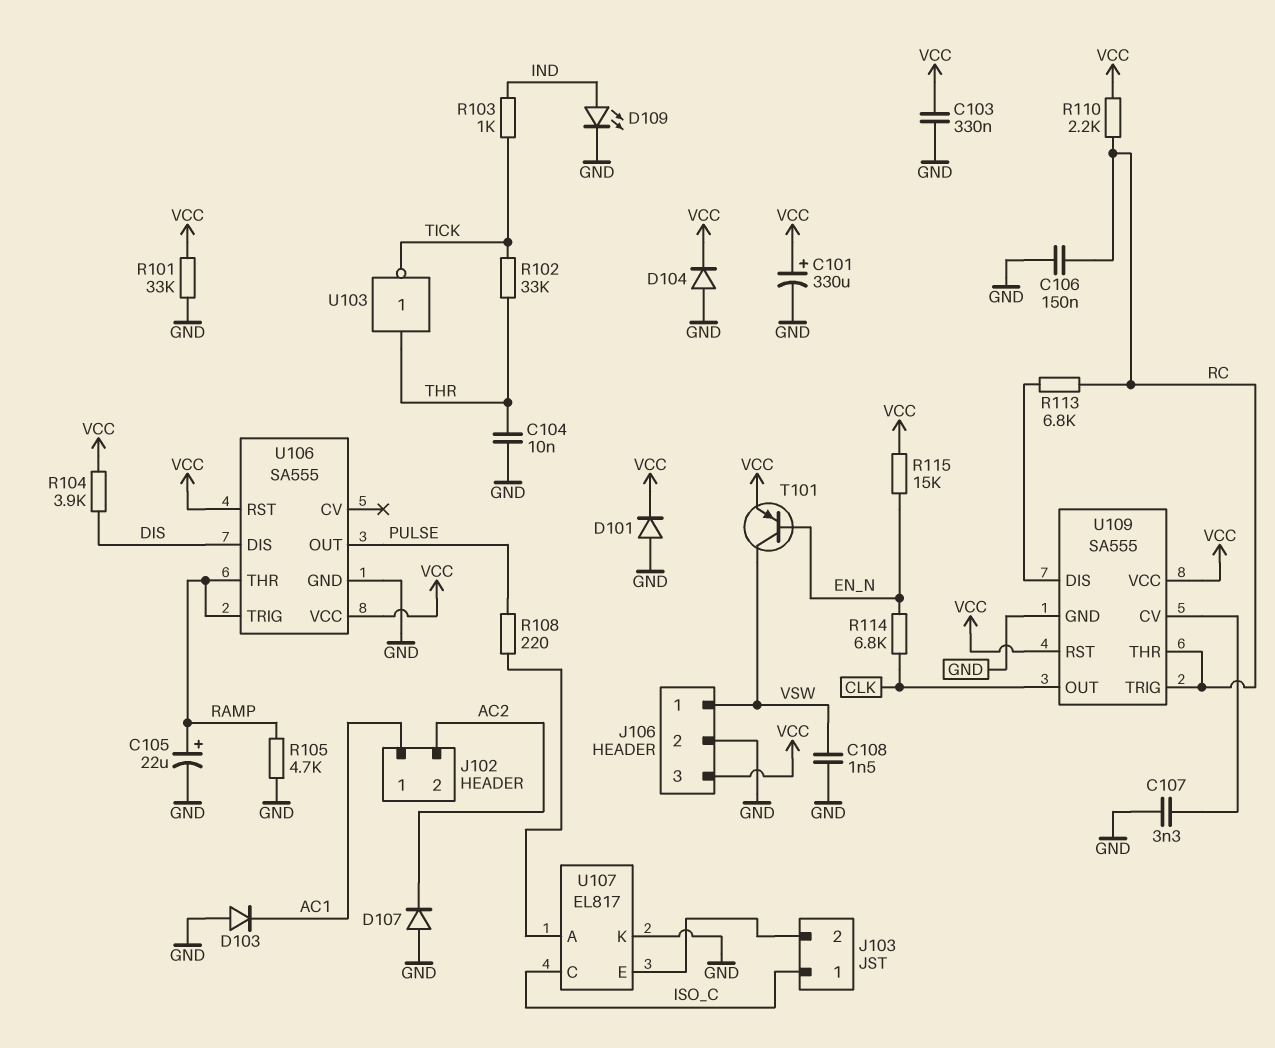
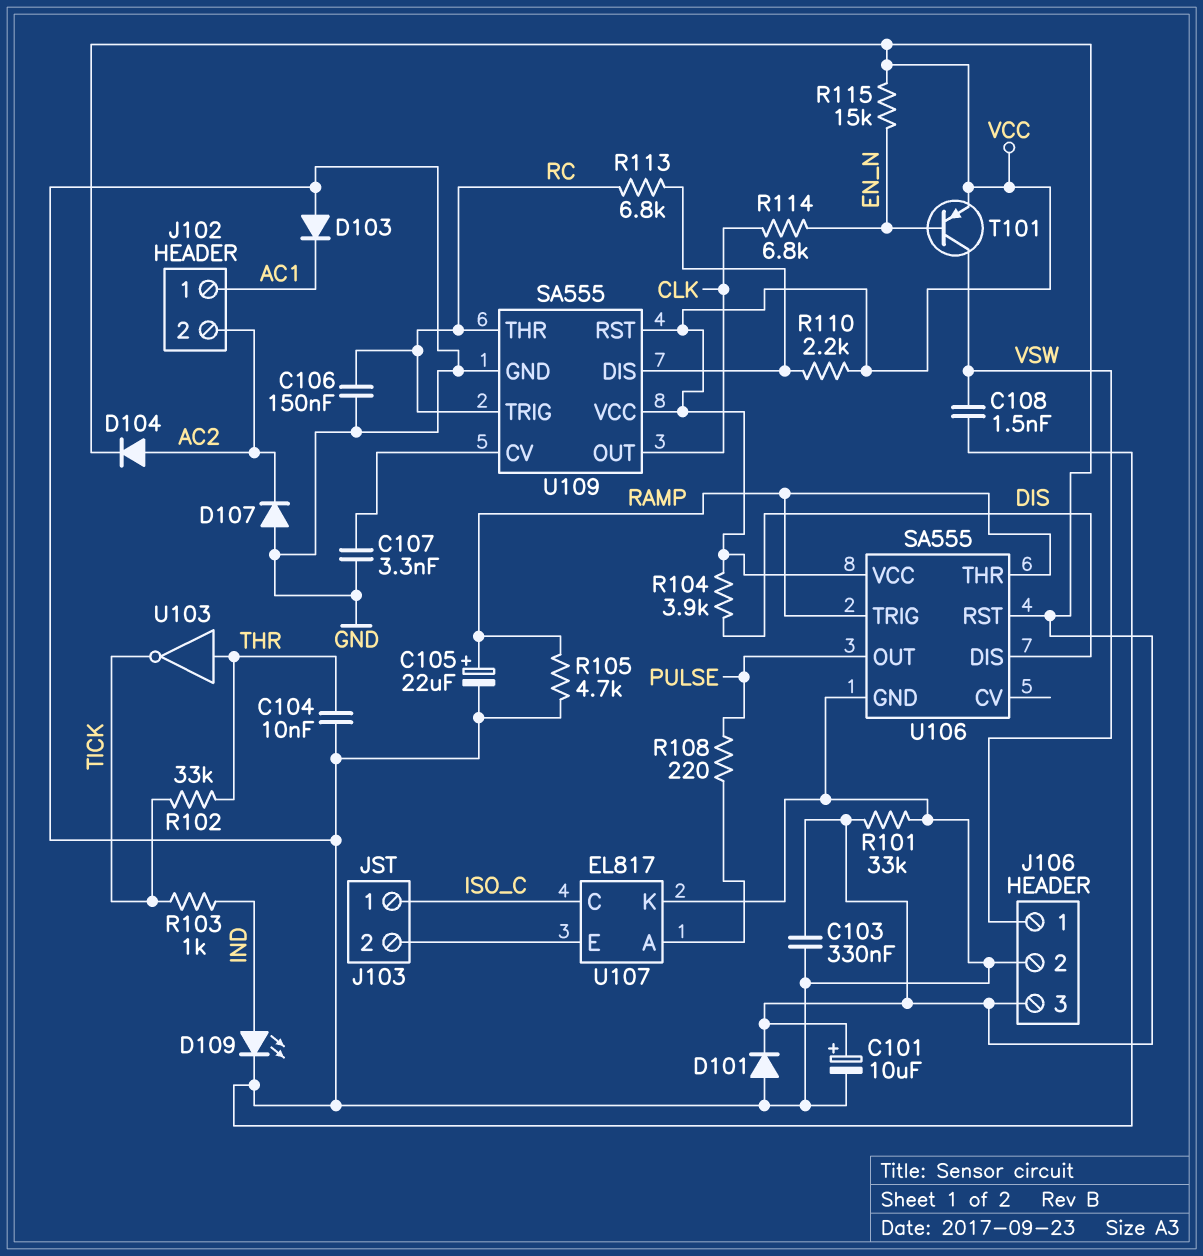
C101: 330uF (plus VCC, minus GND) -> 10uF (plus VCC, minus GND)
D104: diode (A GND, K VCC) -> diode (A AC2, K VCC)
R110: 2.2k (RC, VCC) -> 2.2k (U109/DIS, VCC)

